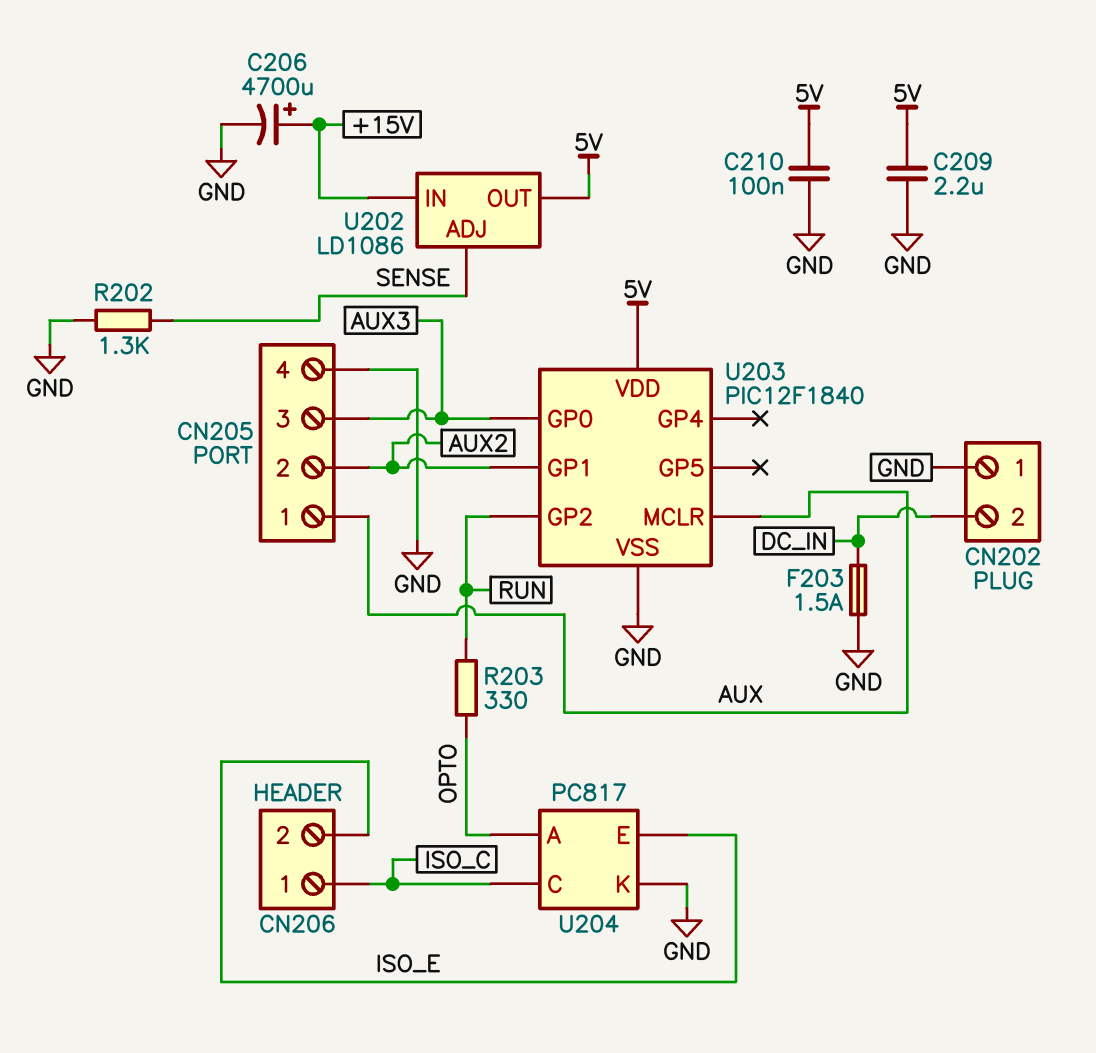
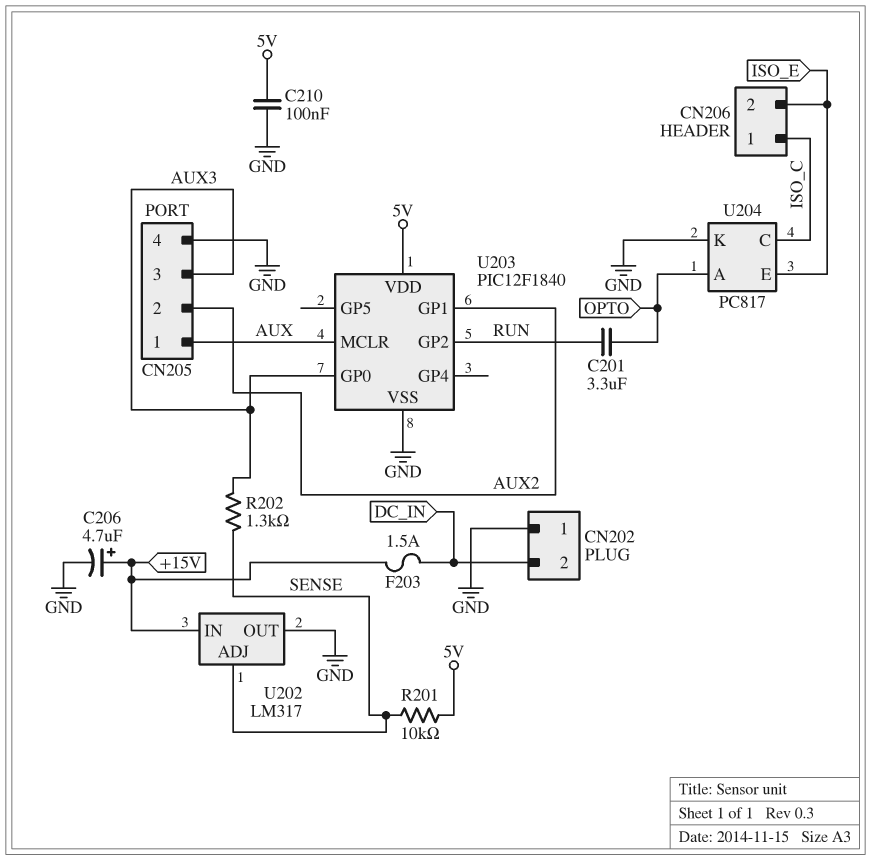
C201: none -> 3.3uF (OPTO, RUN)
C206: 4700uF (plus +15V, minus GND) -> 4.7uF (plus +15V, minus GND)
C209: 2.2uF (5V, GND) -> none
F203: 1.5A (DC_IN, GND) -> 1.5A (+15V, DC_IN)
R201: none -> 10k (5V, SENSE)
R202: 1.3k (GND, SENSE) -> 1.3k (AUX3, SENSE)
R203: 330 (OPTO, RUN) -> none
U202: LD1086 -> LM317
U202 pin OUT: 5V -> GND

